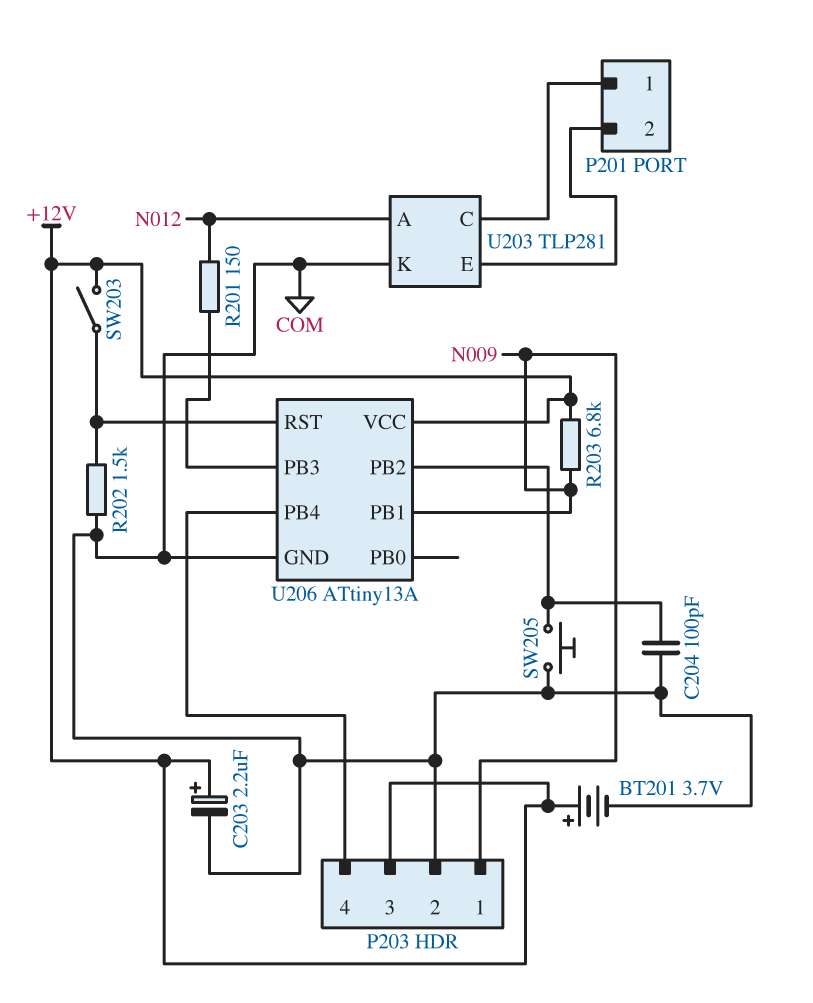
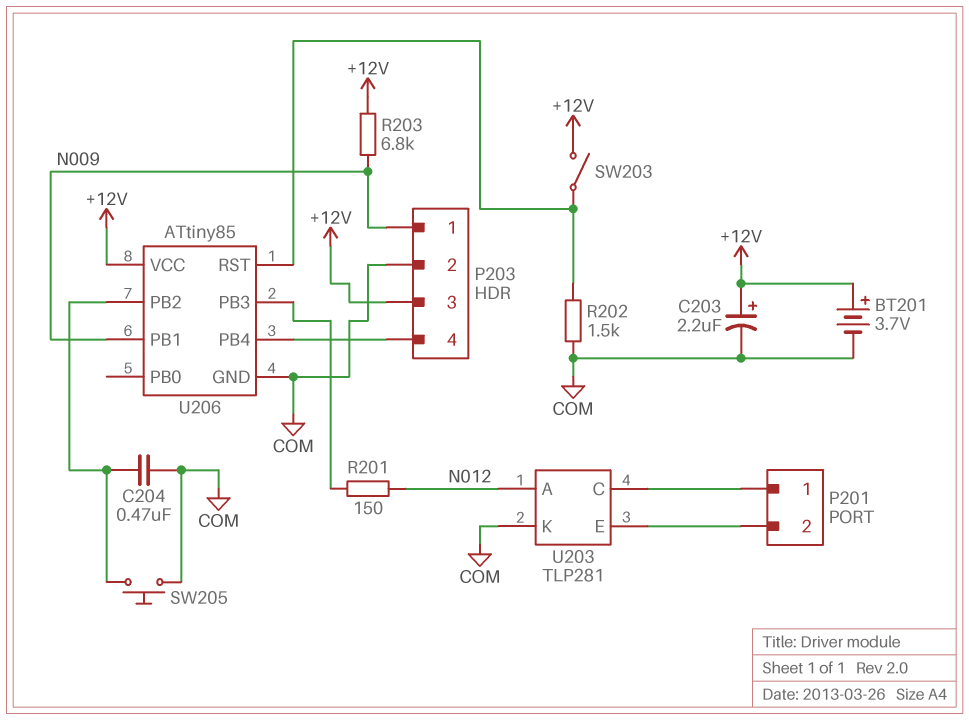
C204: 100pF (COM, U206/PB2) -> 470nF (COM, U206/PB2)
U206: ATtiny13A -> ATtiny85

